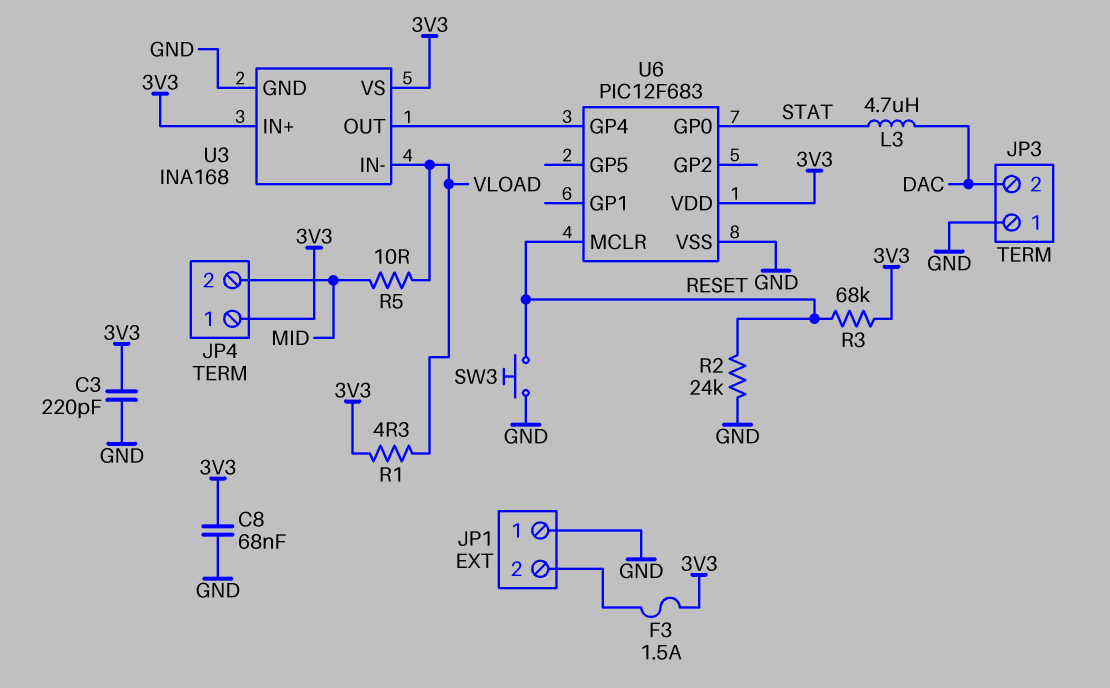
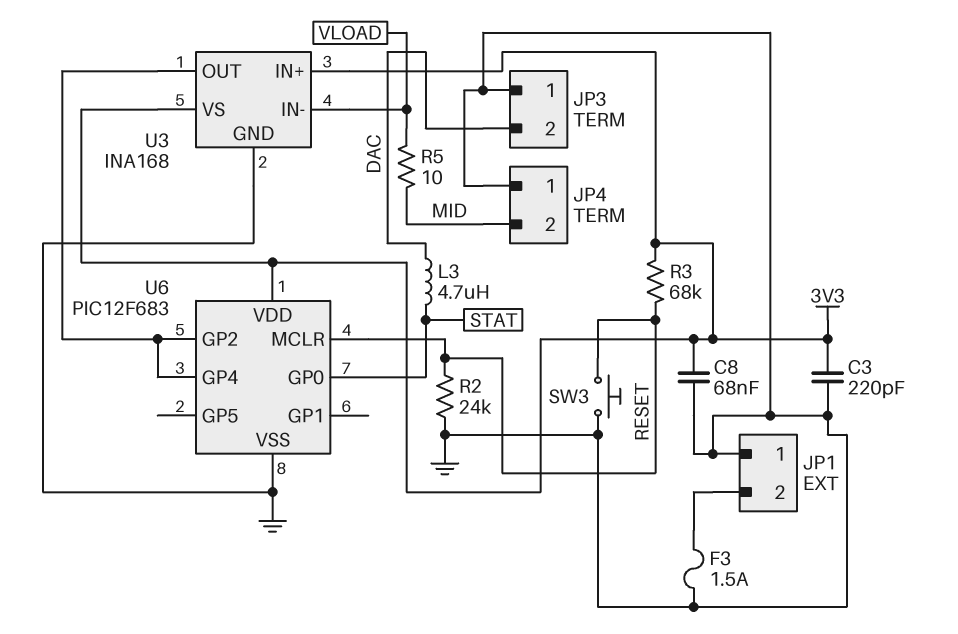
F3: 1.5A (3V3, JP1/2) -> 1.5A (GND, JP1/2)
JP4 pin 1: 3V3 -> GND
R1: 4.3 (3V3, VLOAD) -> none
U6 pin GP2: none -> U3/OUT

